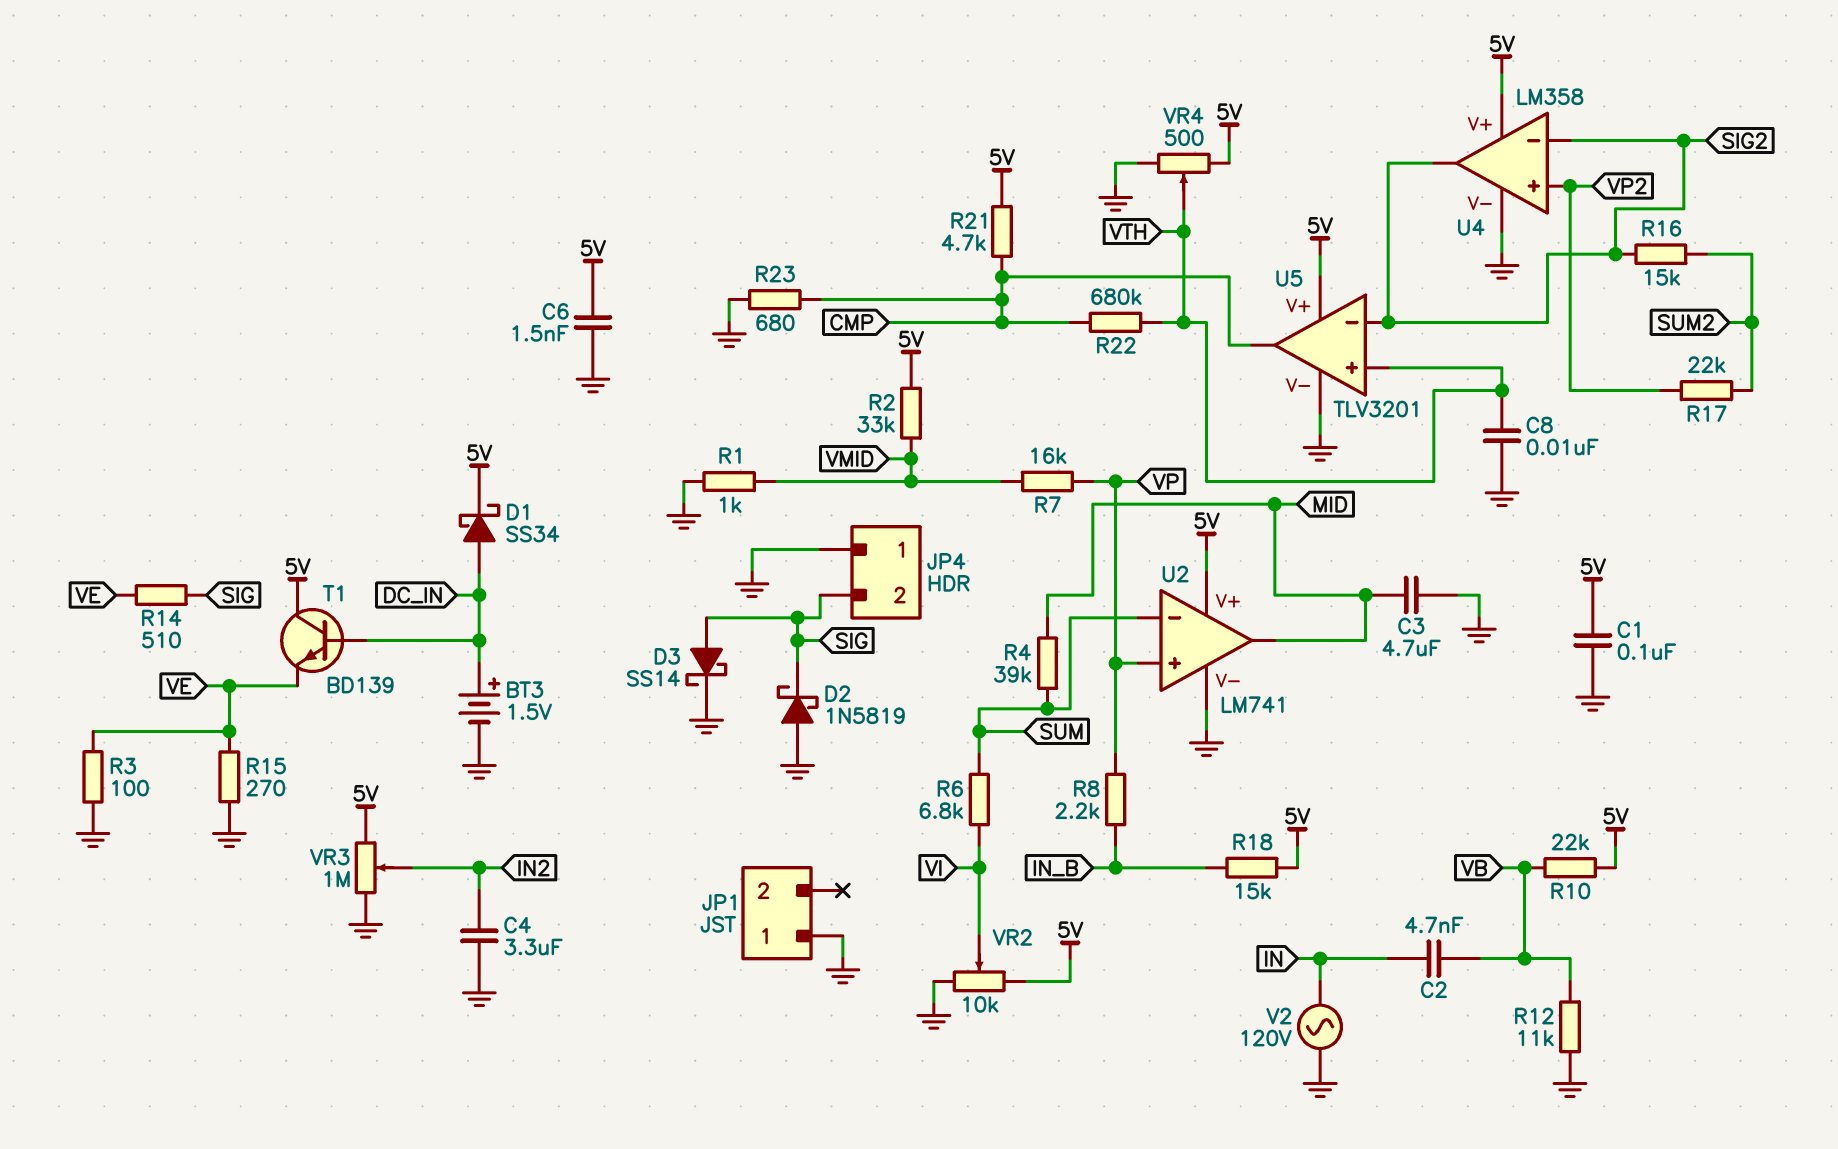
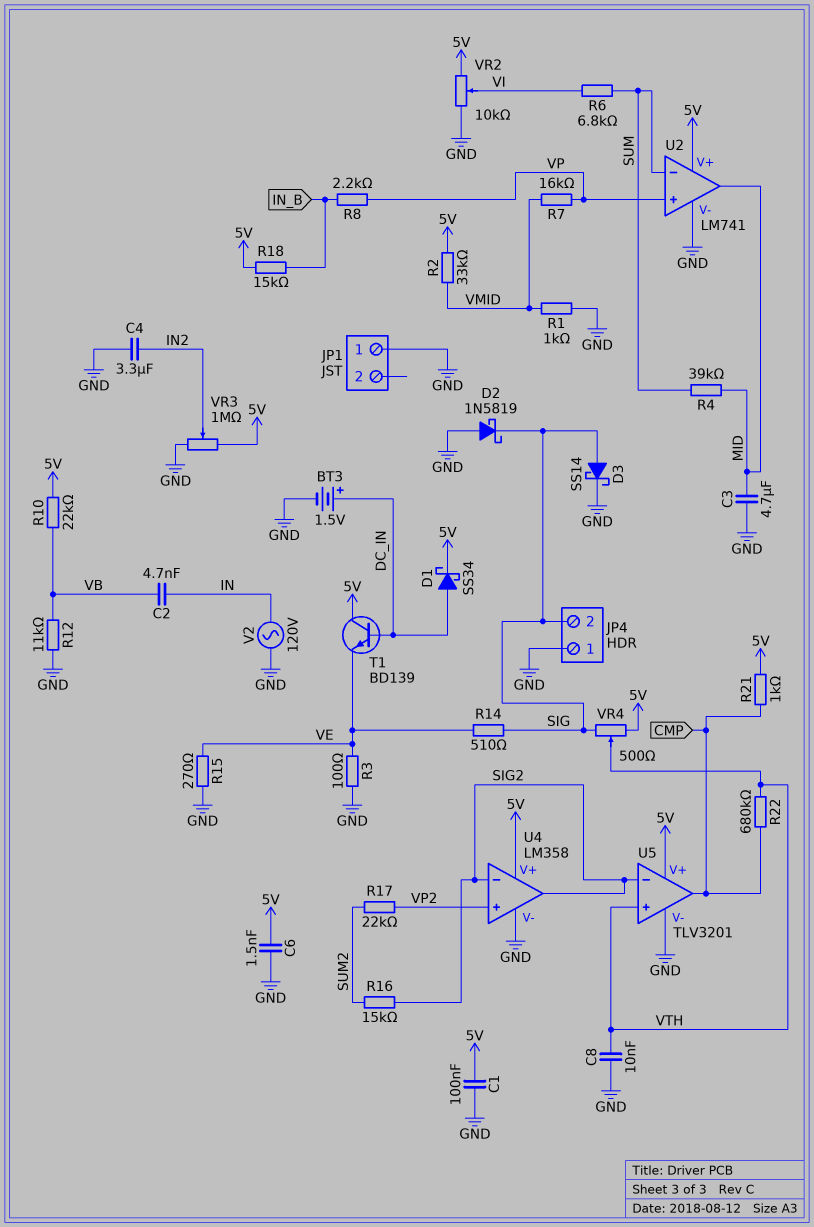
R21: 4.7k (5V, CMP) -> 1k (5V, CMP)
R23: 680 (CMP, GND) -> none
VR4: 500 (5V, GND, wiper VTH) -> 500 (5V, SIG, wiper VTH)

